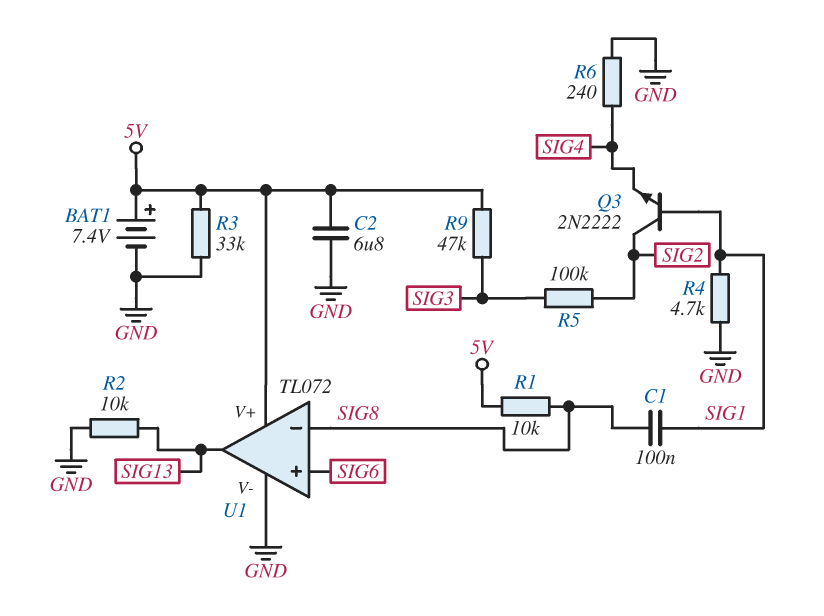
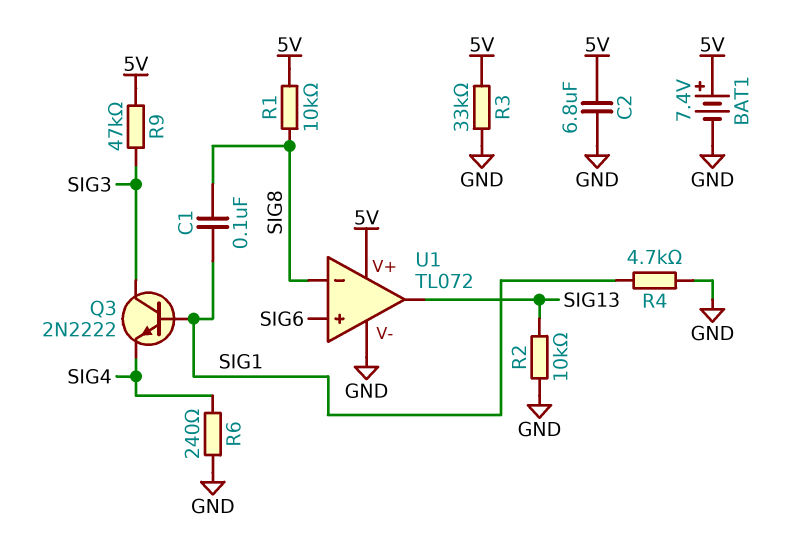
Q3: NPN 2N2222 (B SIG1, C SIG2, E SIG4) -> NPN 2N2222 (B SIG1, C SIG3, E SIG4)
R5: 100k (SIG2, SIG3) -> none

